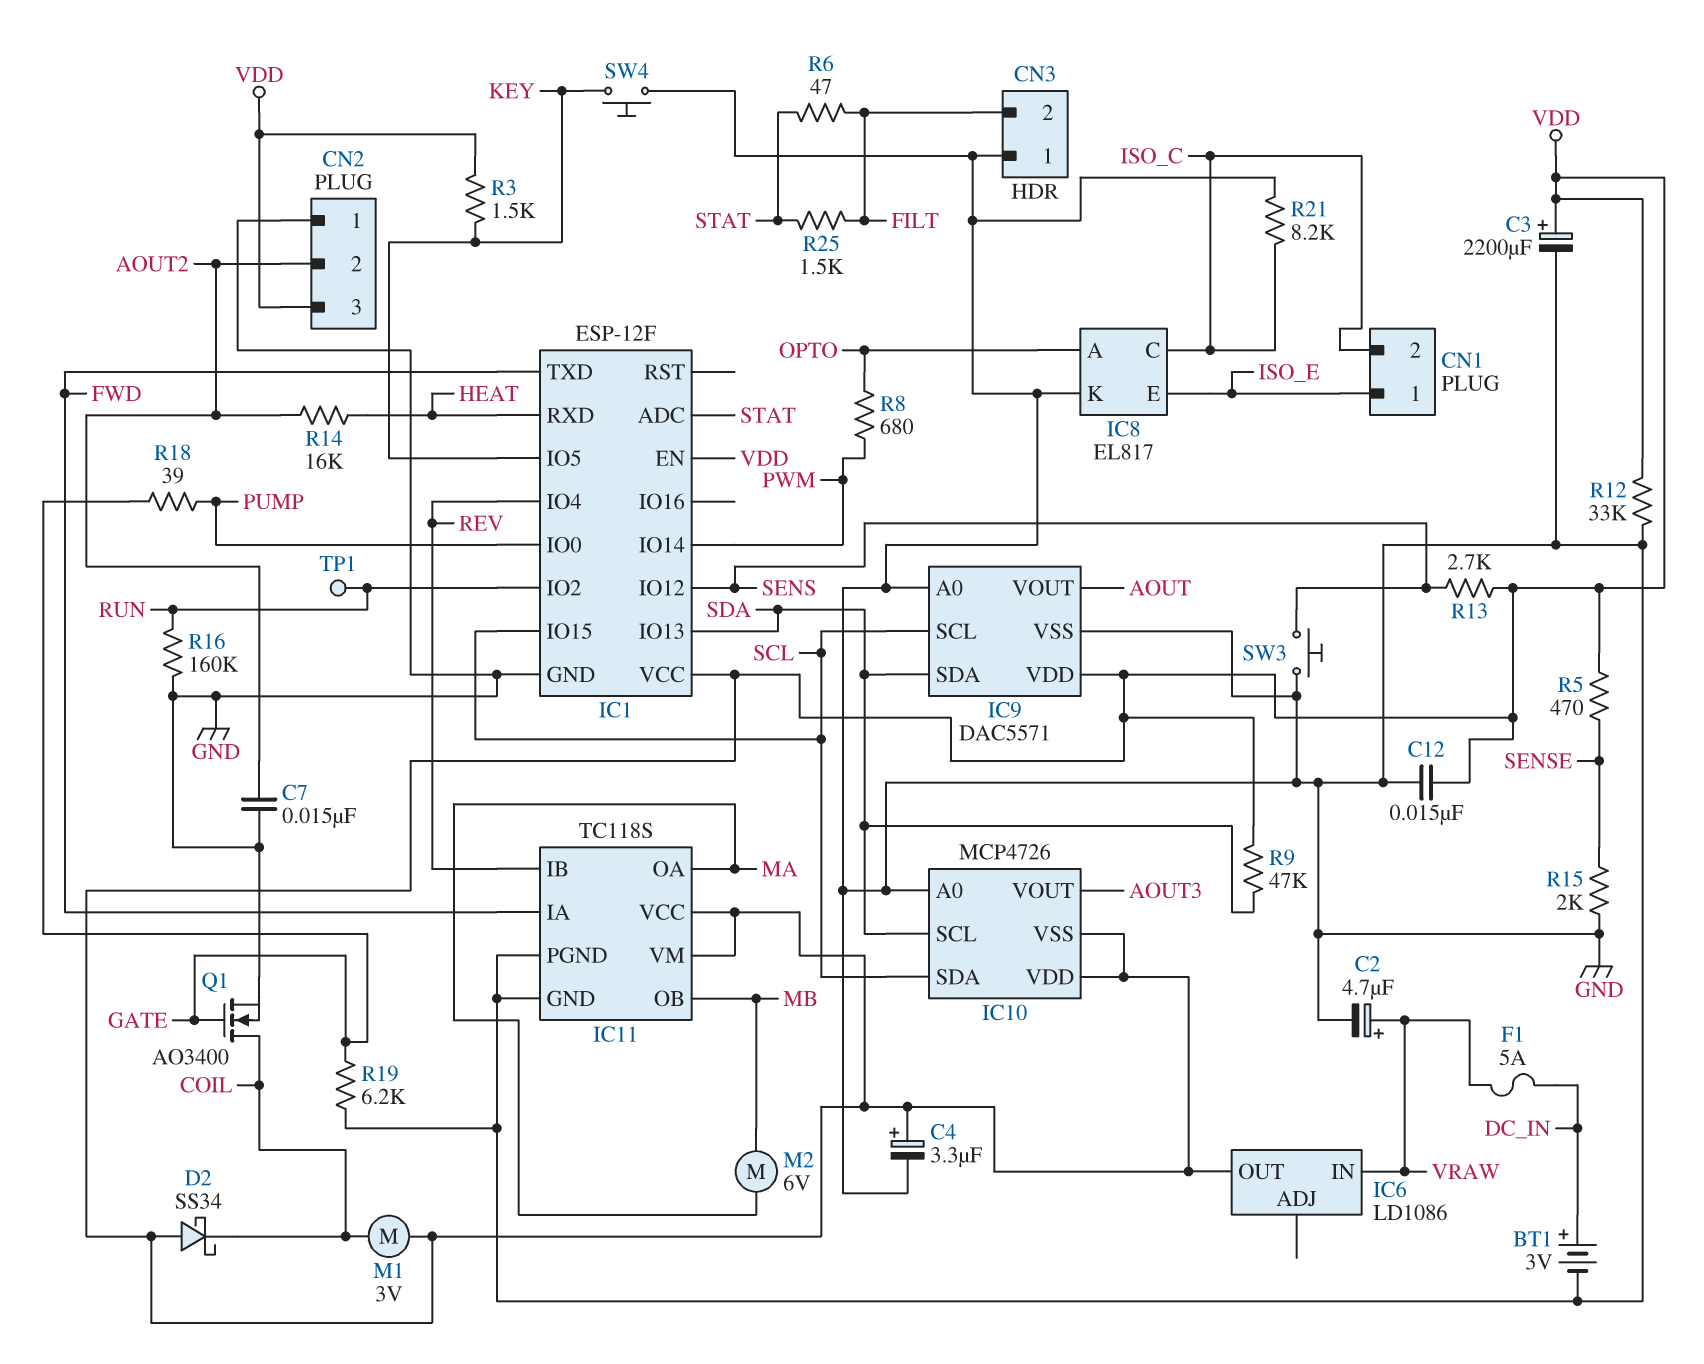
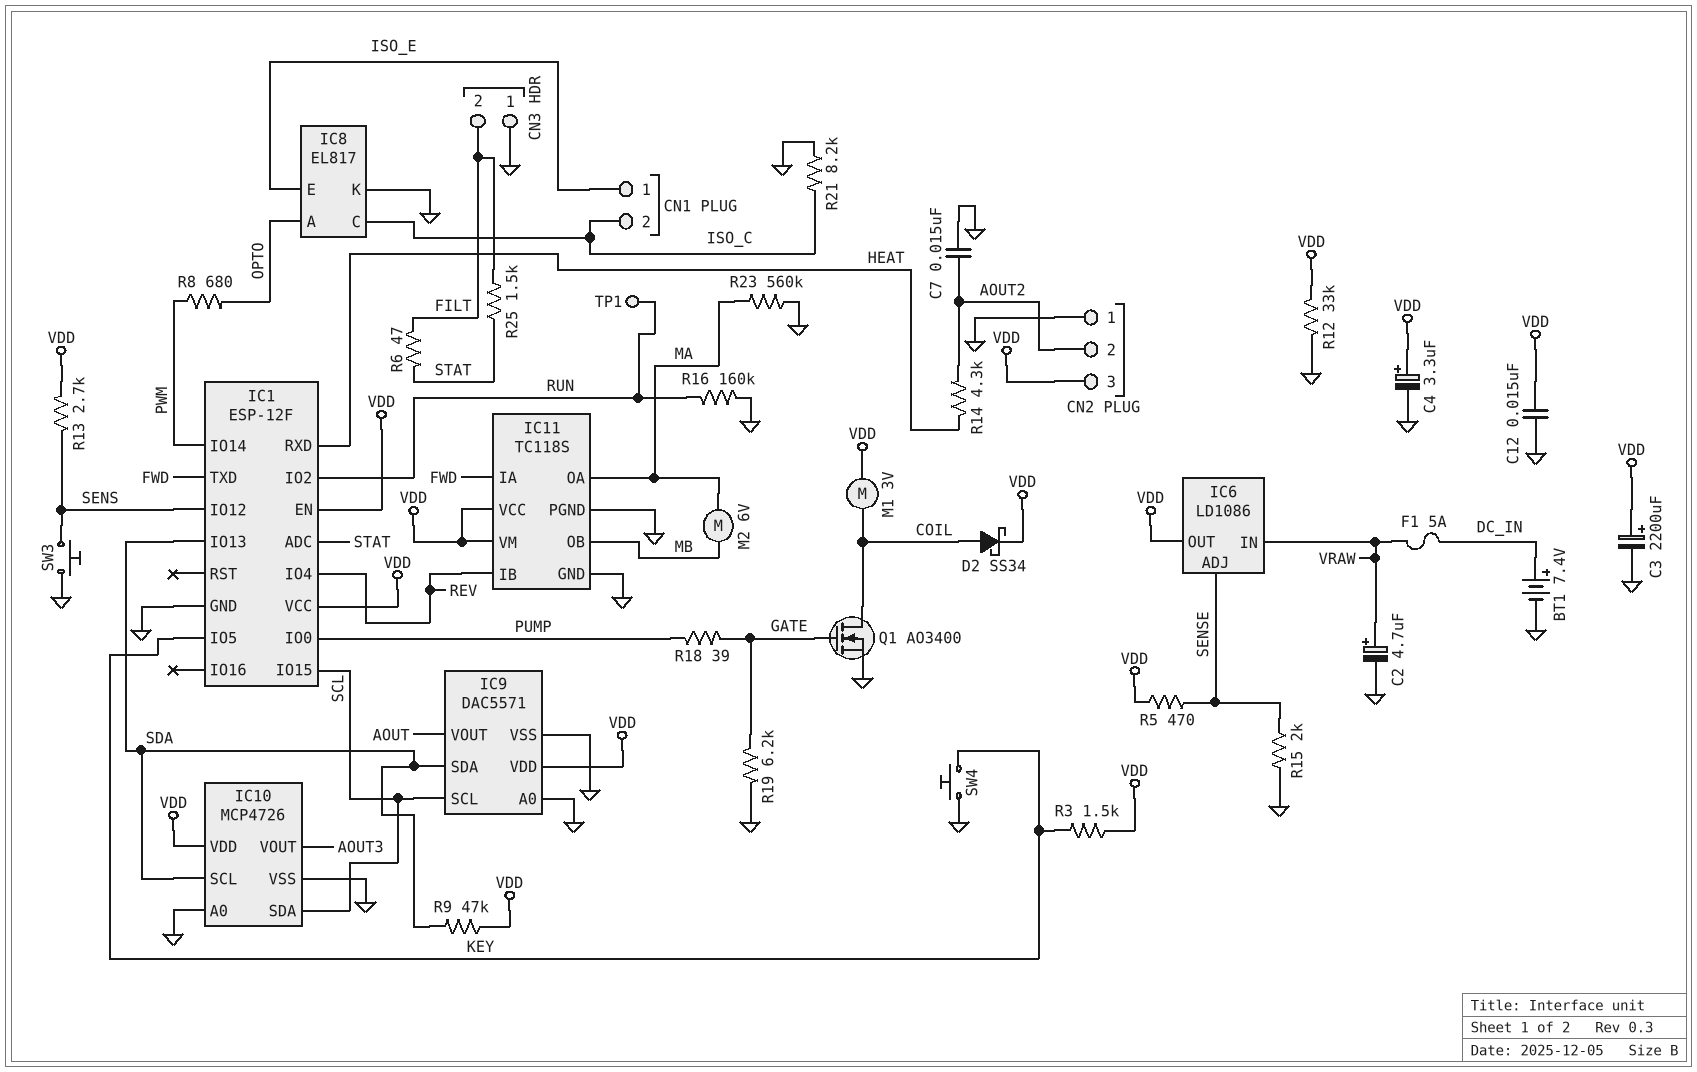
BT1: 3V (plus DC_IN, minus GND) -> 7.4V (plus DC_IN, minus GND)
D2: schottky SS34 (A VDD, K COIL) -> schottky SS34 (A COIL, K VDD)
IC6 pin ADJ: none -> SENSE
IC10 pin VSS: VDD -> GND
R14: 16k (AOUT2, HEAT) -> 4.3k (AOUT2, HEAT)
R23: none -> 560k (GND, MA)

